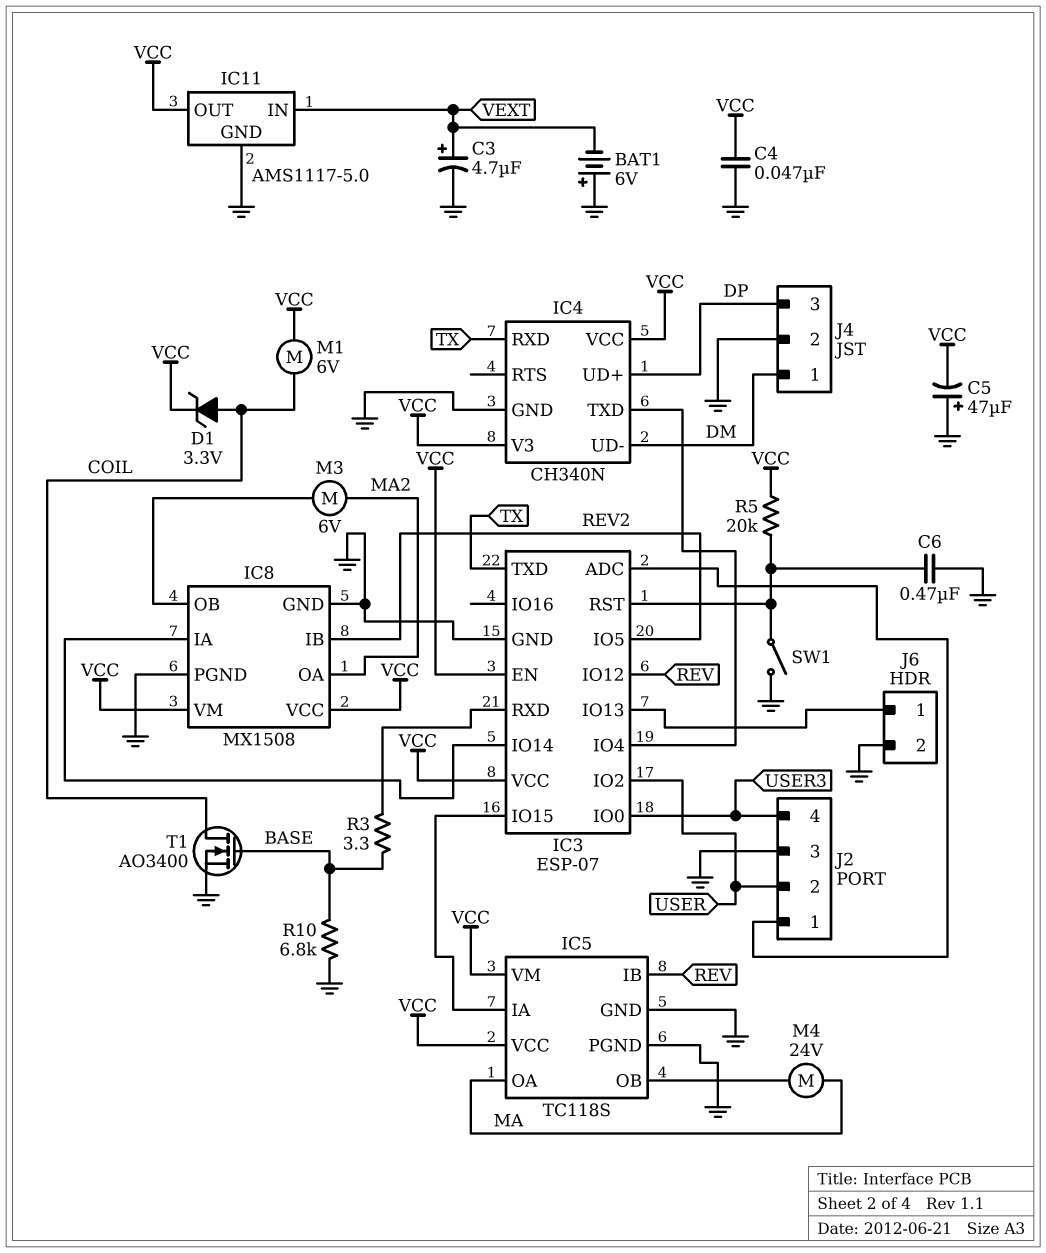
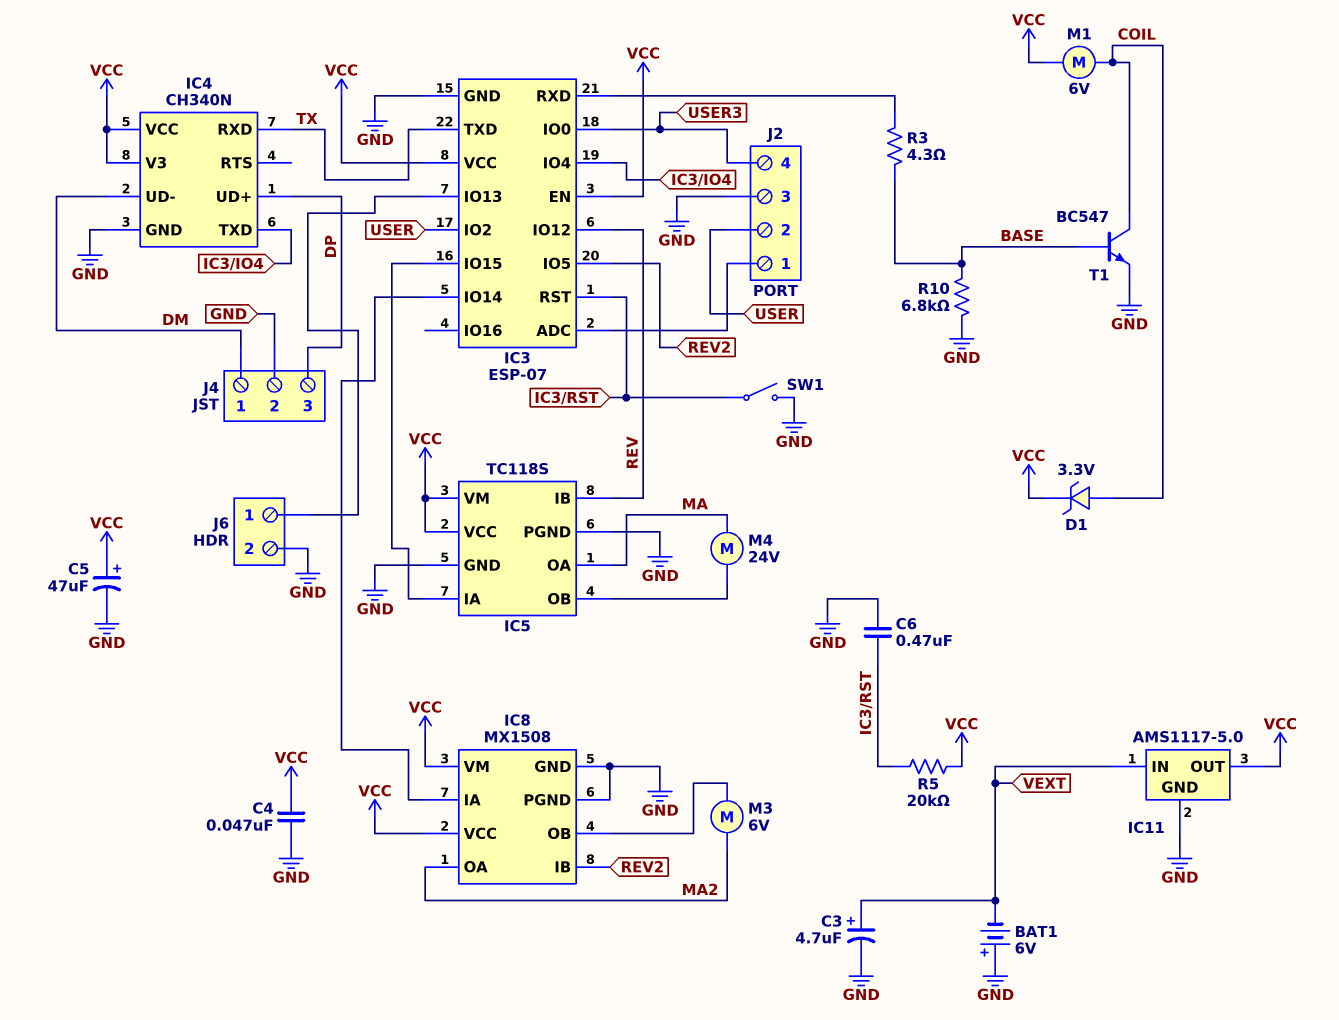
C5: 47uF (plus GND, minus VCC) -> 47uF (plus VCC, minus GND)
R3: 3.3 (BASE, IC3/RXD) -> 4.3 (BASE, IC3/RXD)
T1: NMOS AO3400 (G BASE, D COIL, S GND) -> NPN BC547 (B BASE, C COIL, E GND)

